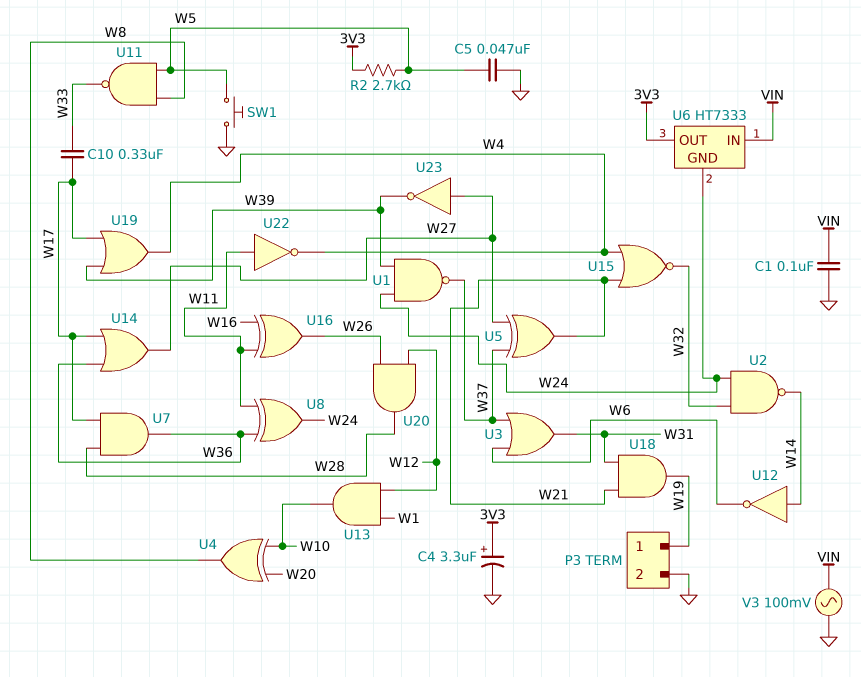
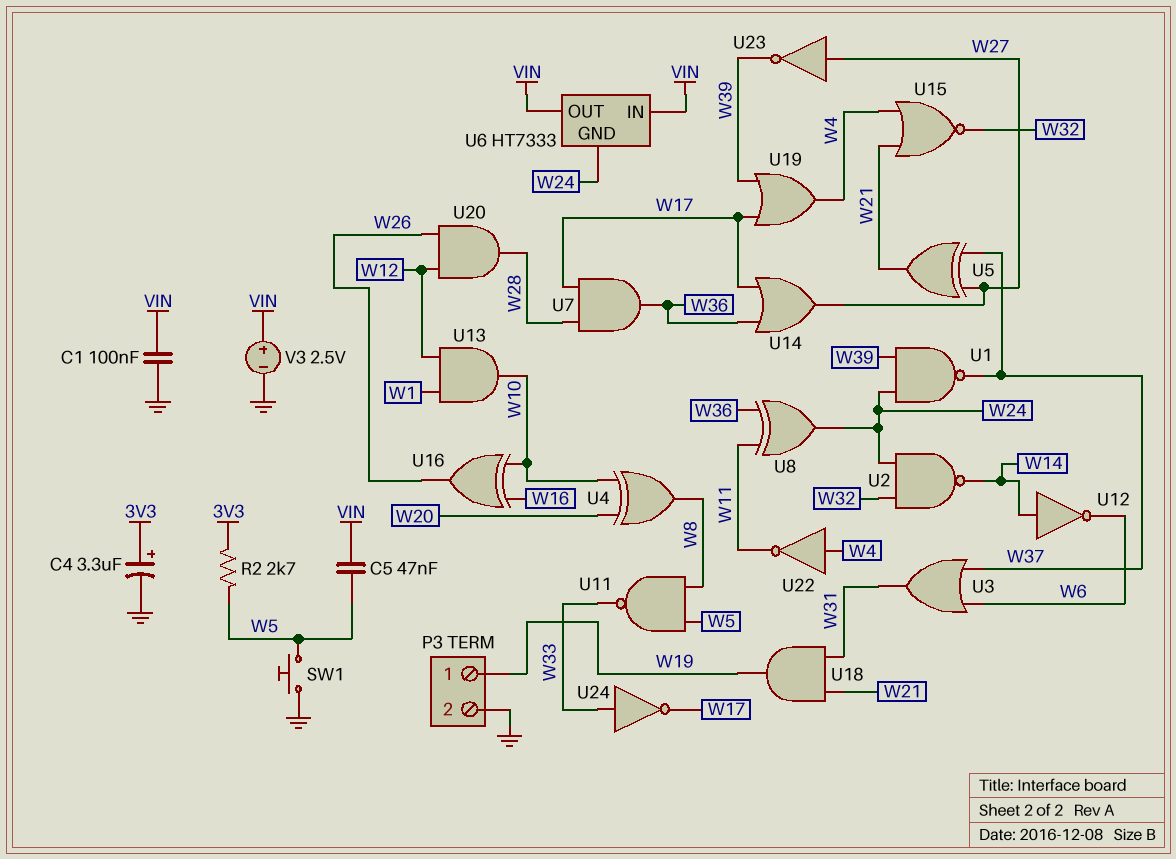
C5: 47nF (GND, W5) -> 47nF (VIN, W5)
C10: 330nF (W17, W33) -> none
U6 pin OUT: 3V3 -> VIN
U16: XOR (in W11, in W16, out W26) -> XOR (in W10, in W16, out W26)
U22: NOT (in W11, out W4) -> NOT (in W4, out W11)
U24: none -> NOT (in W33, out W17)
V3: AC 100mV (GND, VIN) -> 2.5V (plus VIN, minus GND)

